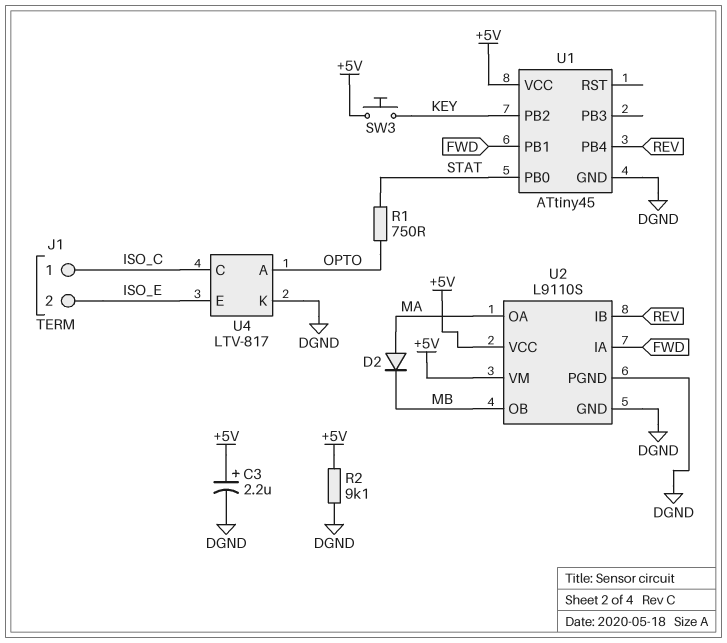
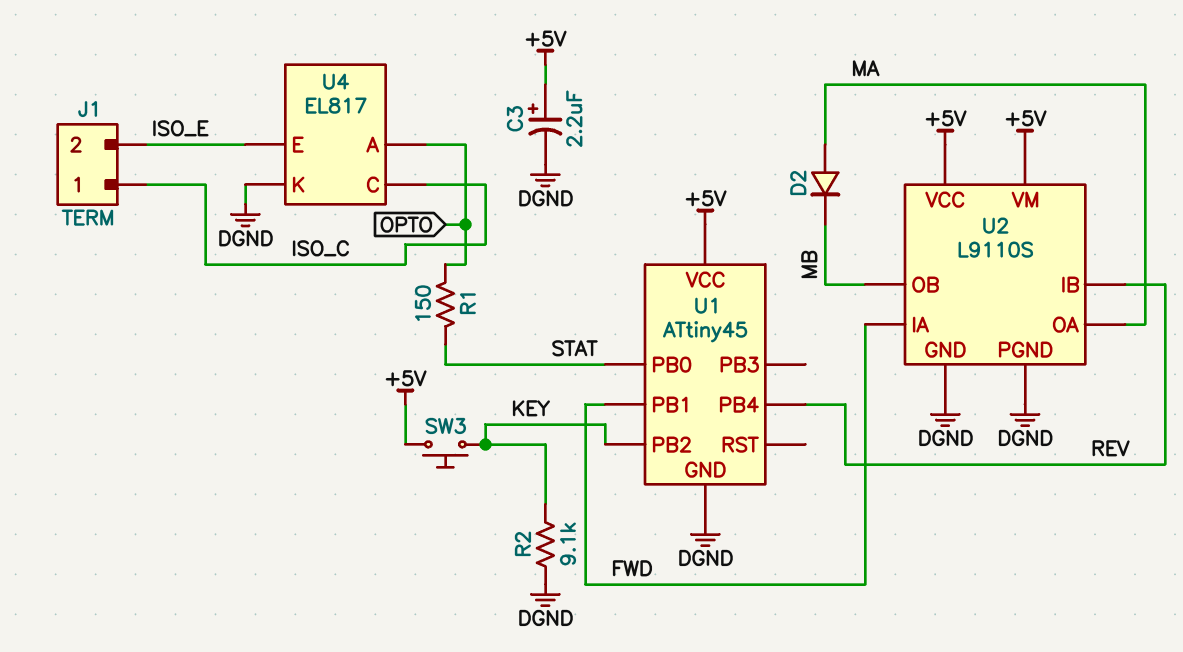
R1: 750 (OPTO, STAT) -> 150 (OPTO, STAT)
R2: 9.1k (+5V, DGND) -> 9.1k (DGND, KEY)
U4: LTV-817 -> EL817

